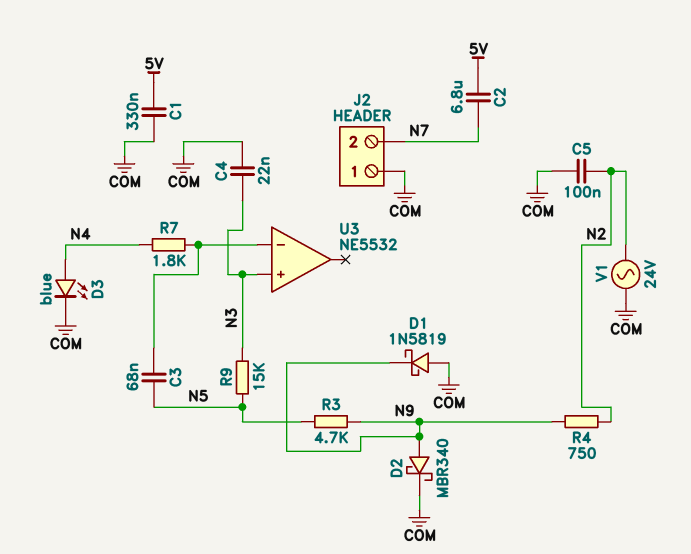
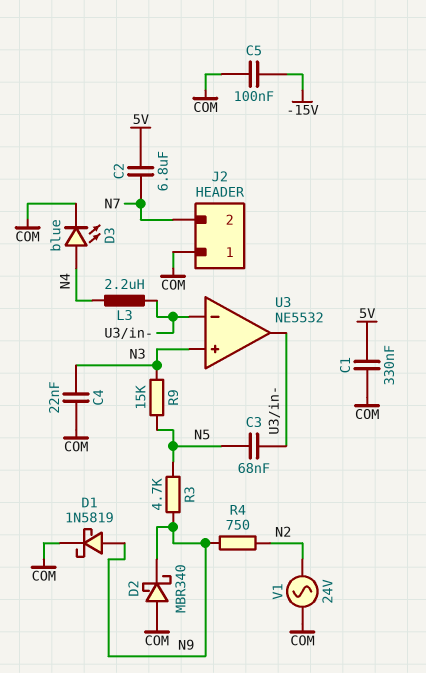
C5: 100nF (COM, N2) -> 100nF (-15V, COM)
D1: schottky 1N5819 (A COM, K N9) -> schottky 1N5819 (A N9, K COM)
D2: schottky MBR340 (A N9, K COM) -> schottky MBR340 (A COM, K N9)
L3: none -> 2.2uH (N4, U3/in-)
R7: 1.8k (N4, U3/in-) -> none
U3 pin out: none -> U3/in-

